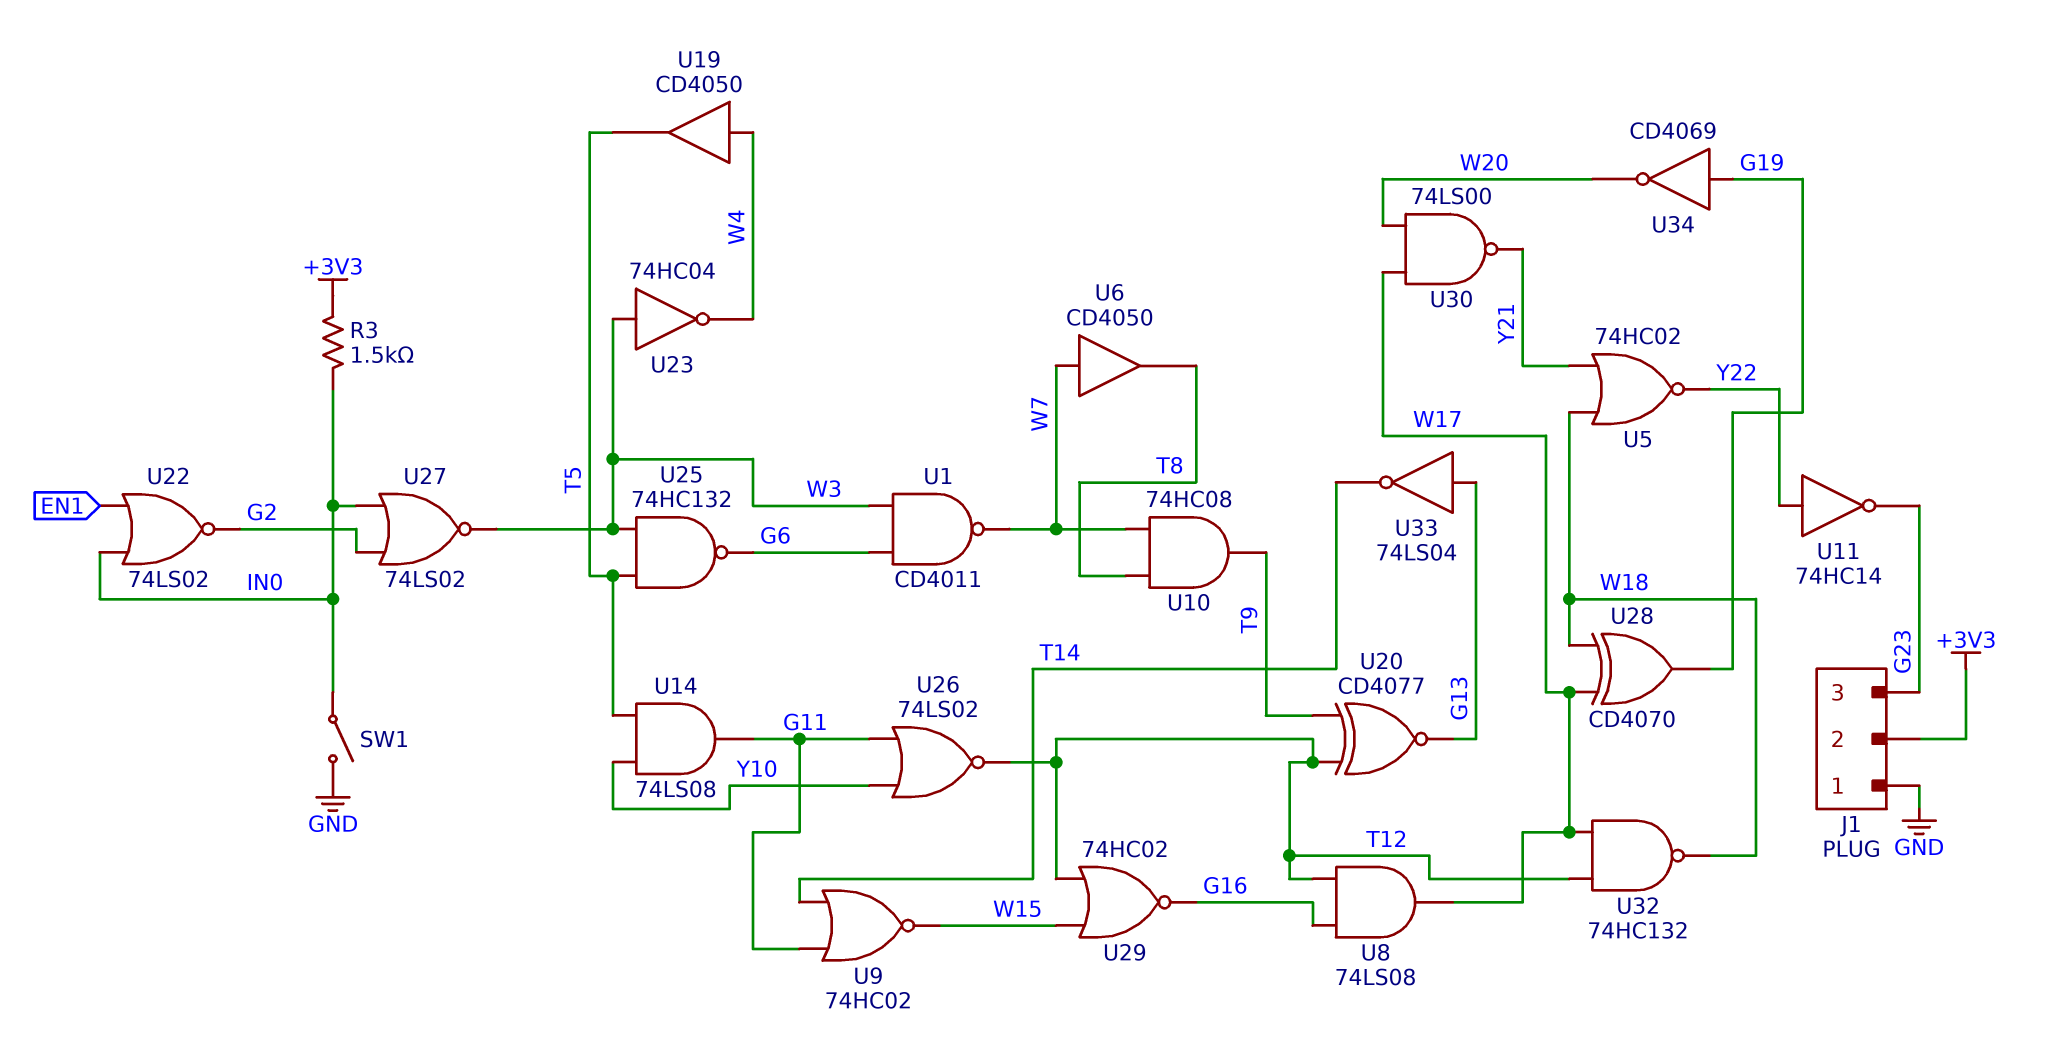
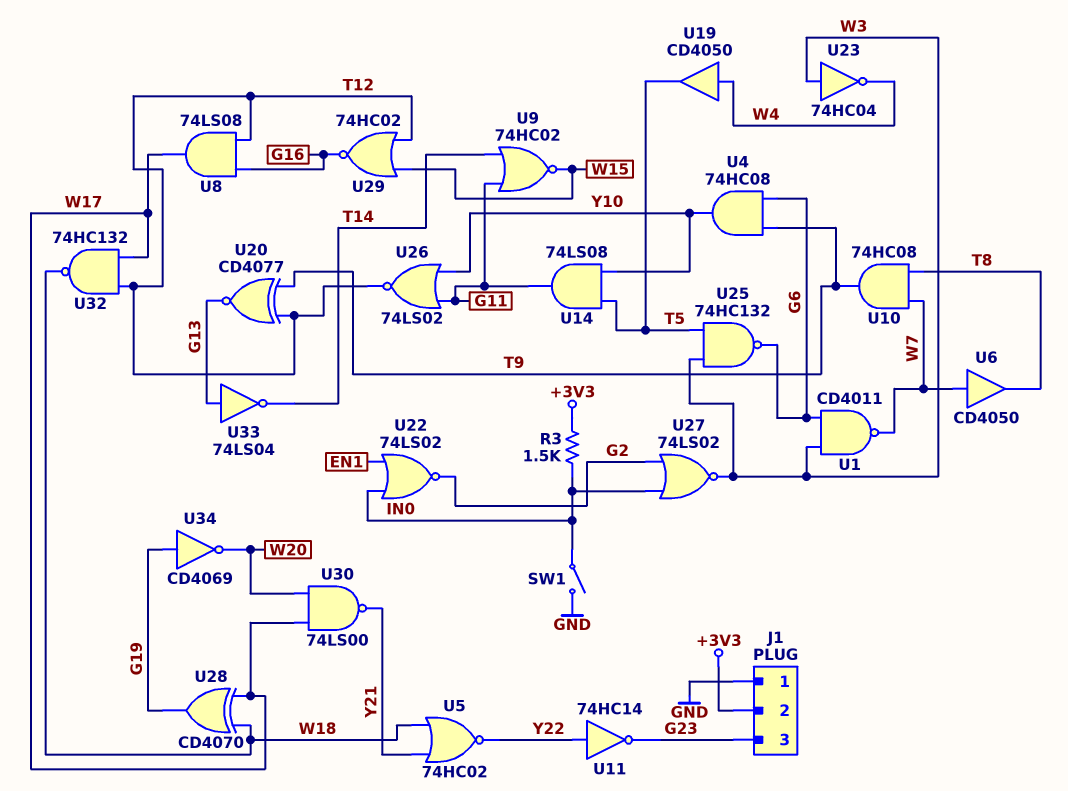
U4: none -> AND 74HC08 (in G6, in T9, out Y10)

